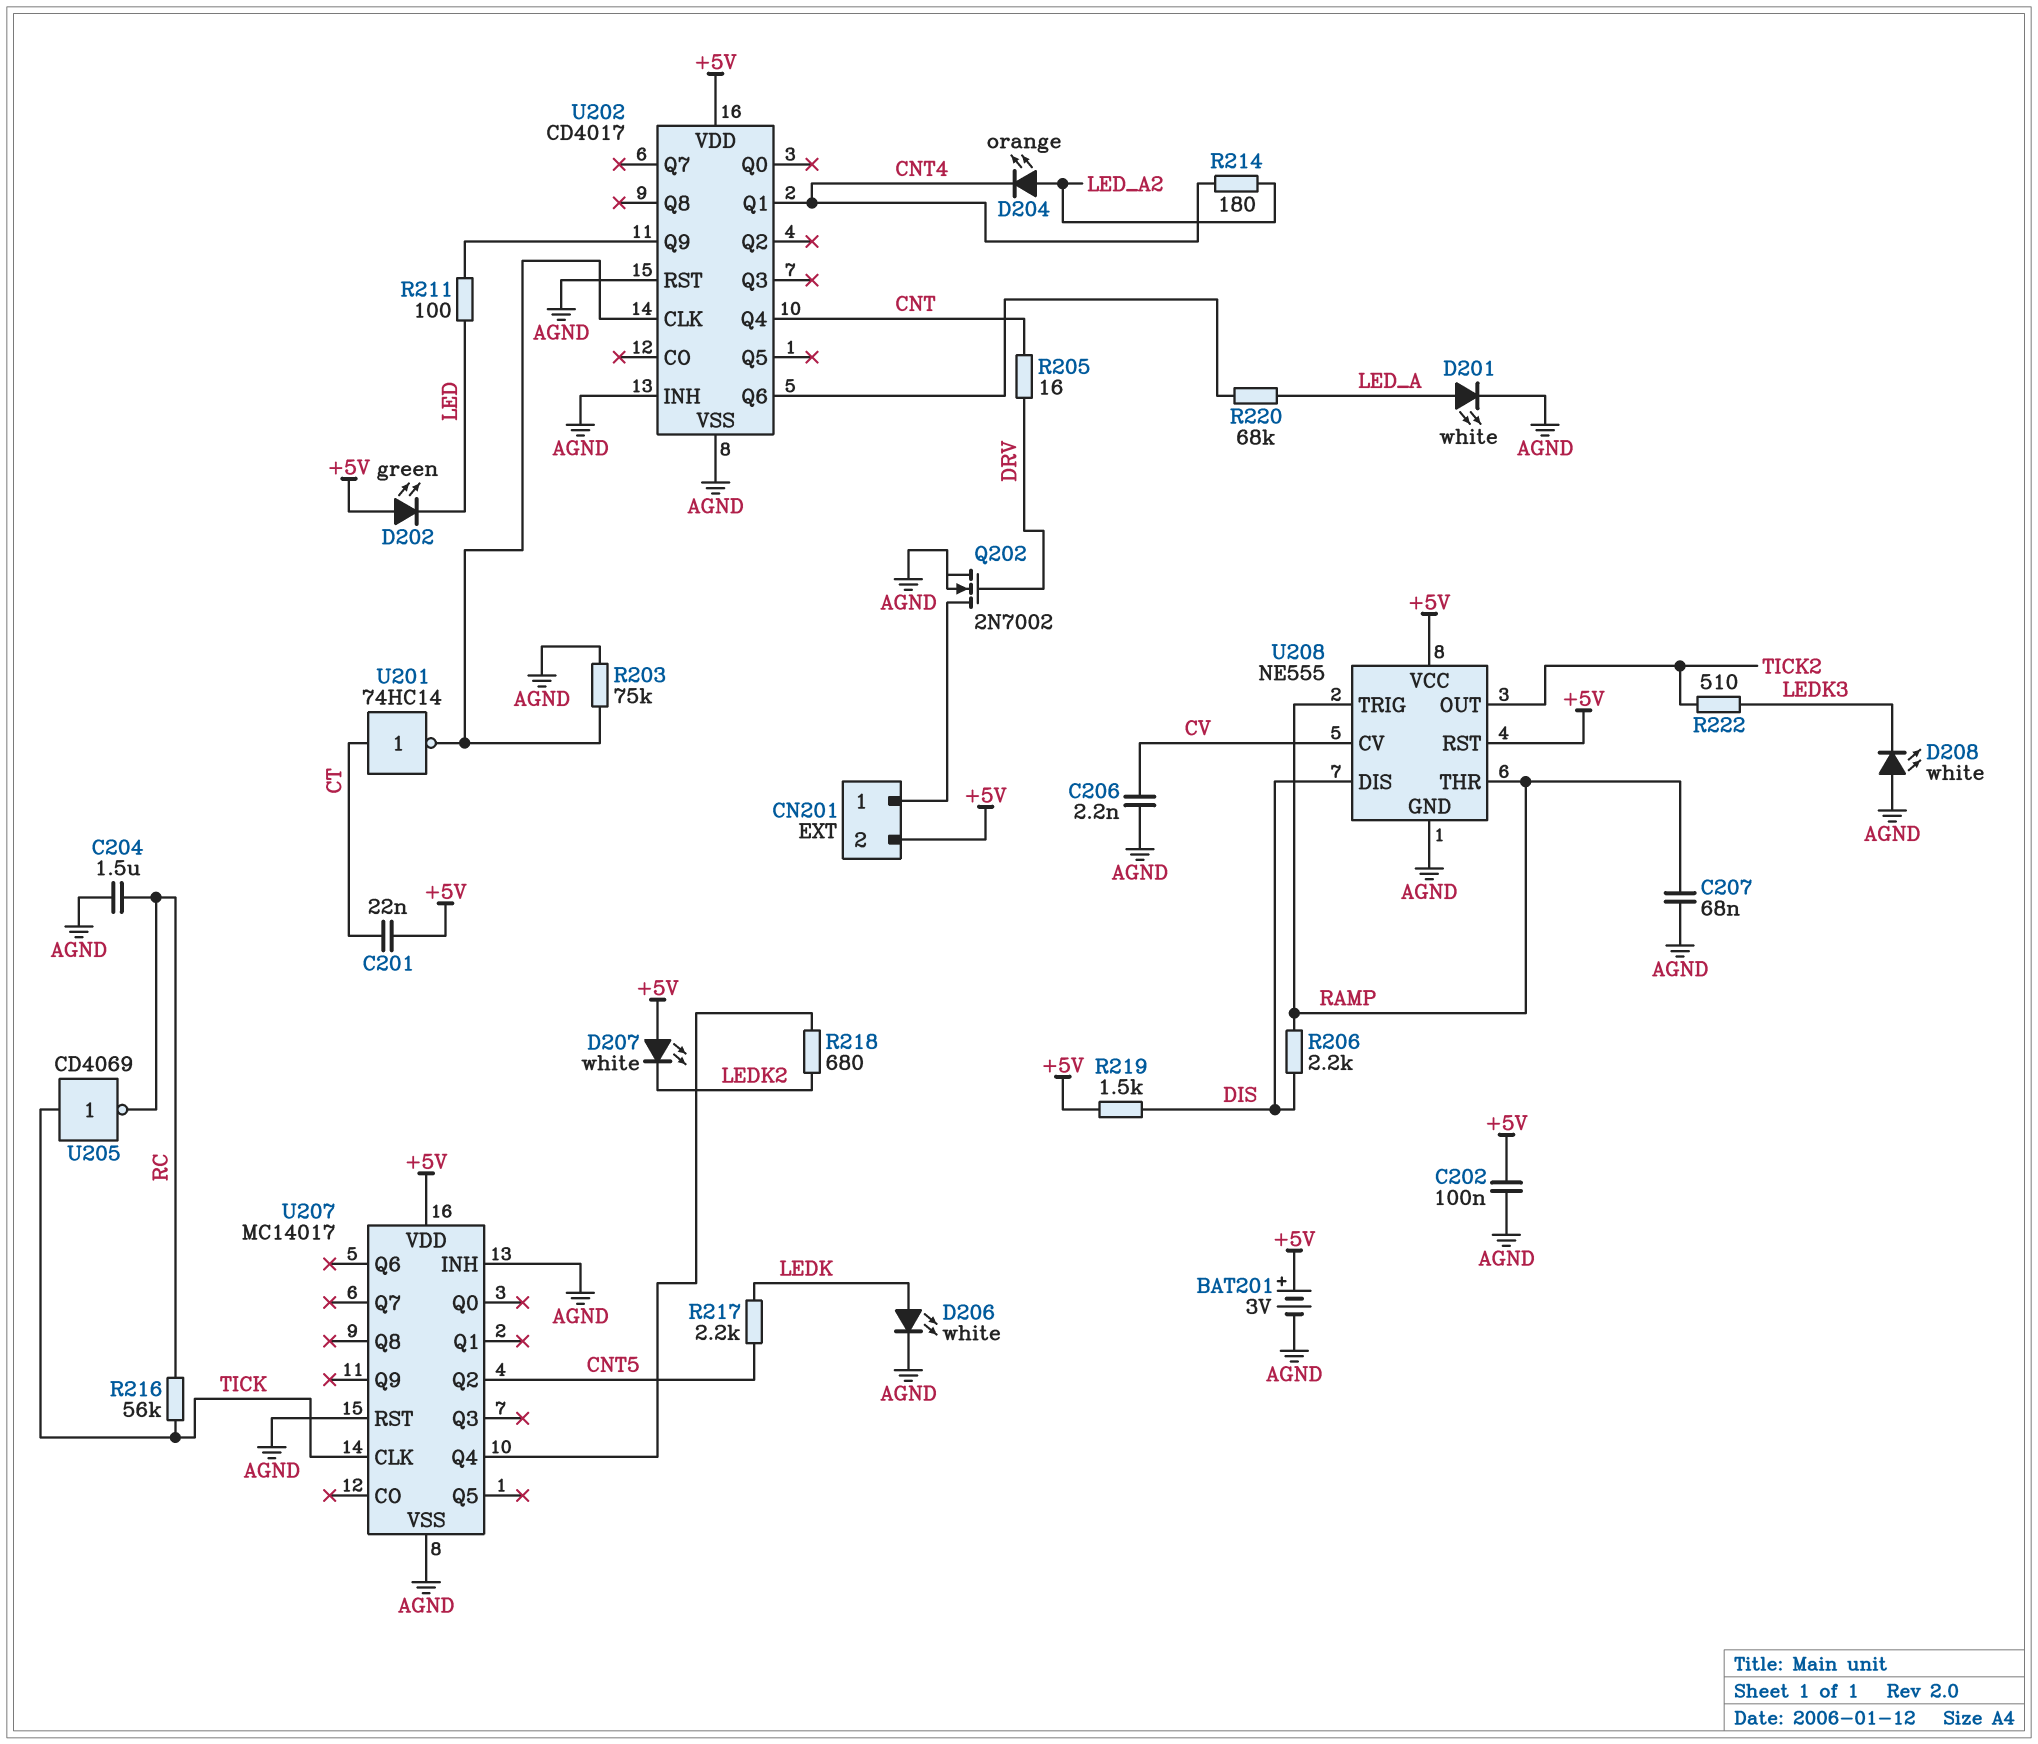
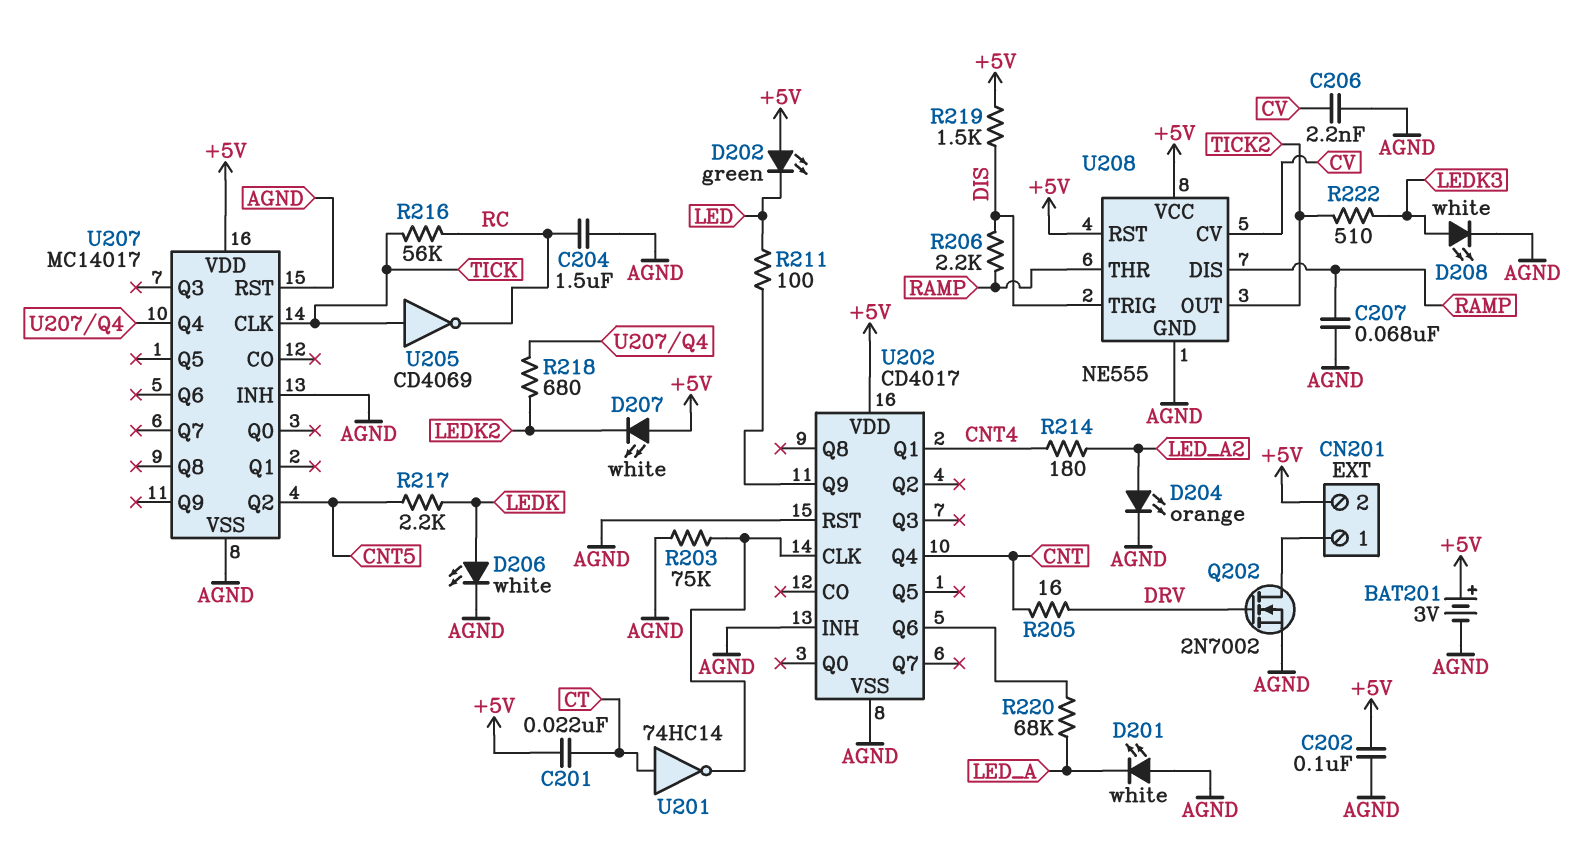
D201: LED white (A LED_A, K AGND) -> LED white (A AGND, K LED_A)
D204: LED orange (A LED_A2, K CNT4) -> LED orange (A LED_A2, K AGND)
D208: LED white (A AGND, K LEDK3) -> LED white (A LEDK3, K AGND)
U208 pin DIS: DIS -> RAMP
U208 pin TRIG: RAMP -> DIS

